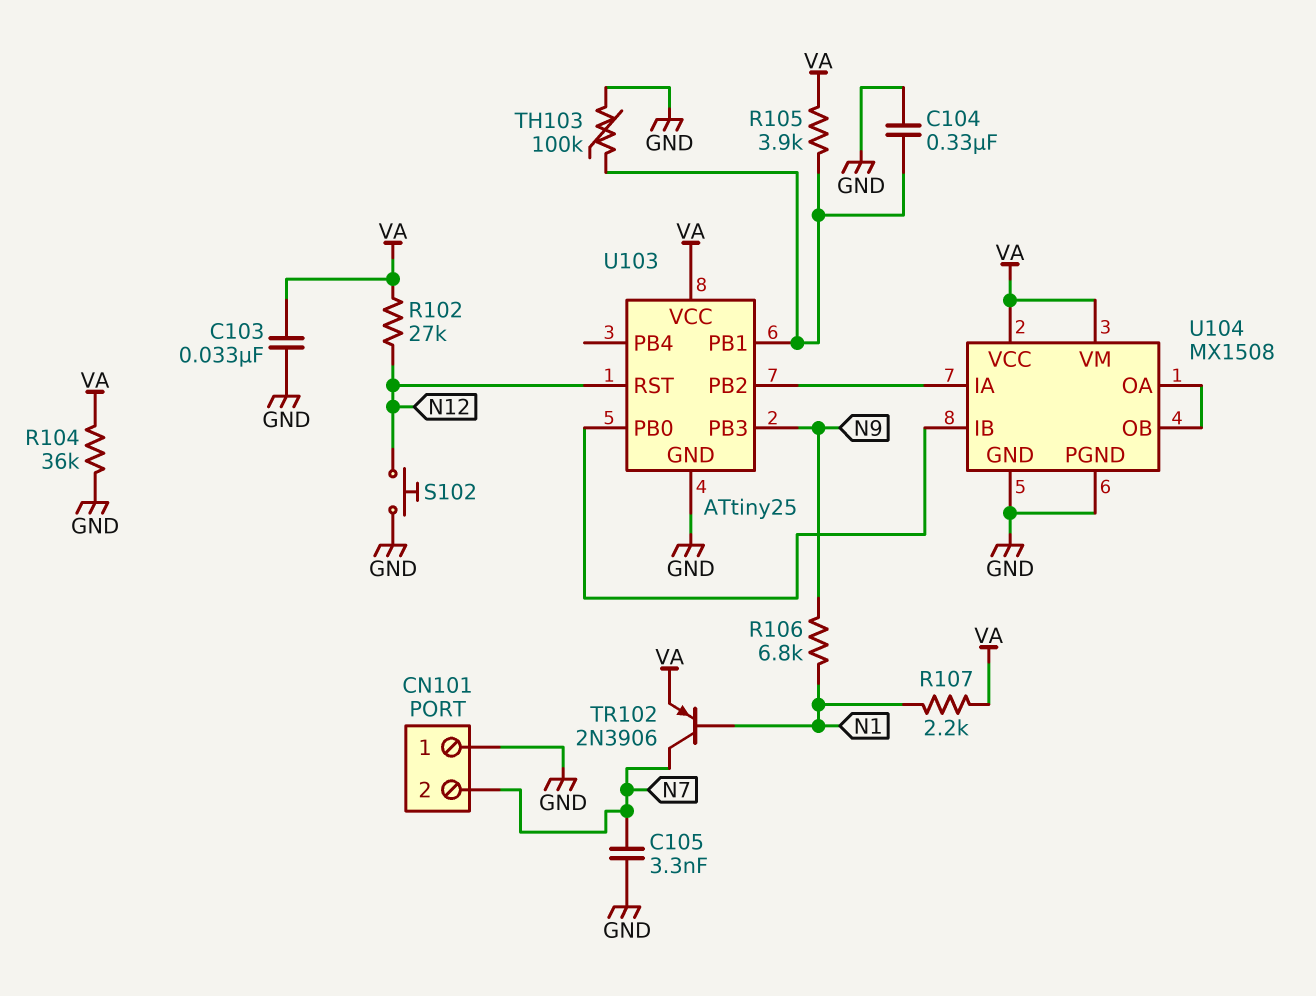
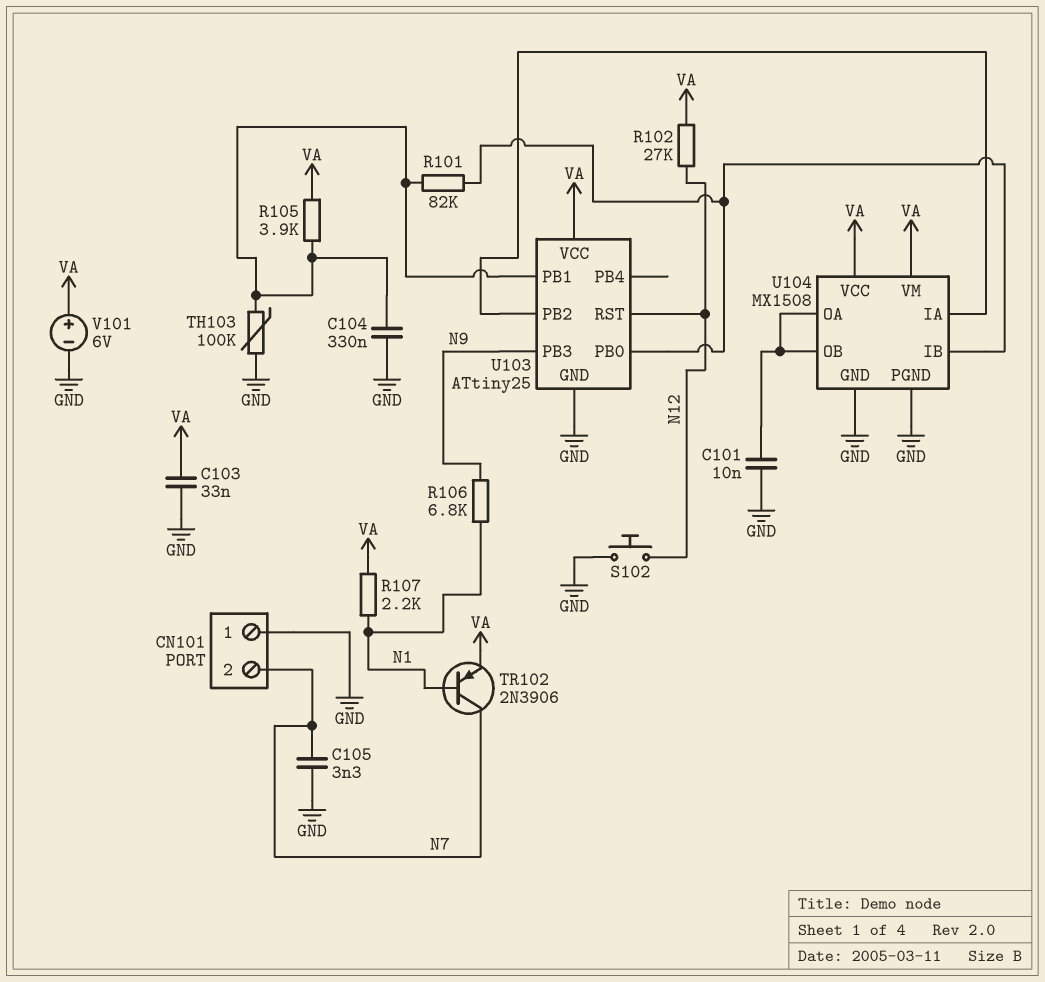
C101: none -> 10nF (GND, U104/OA)
R101: none -> 82k (U103/PB0, U103/PB1)
R104: 36k (GND, VA) -> none
V101: none -> 6V (plus VA, minus GND)

